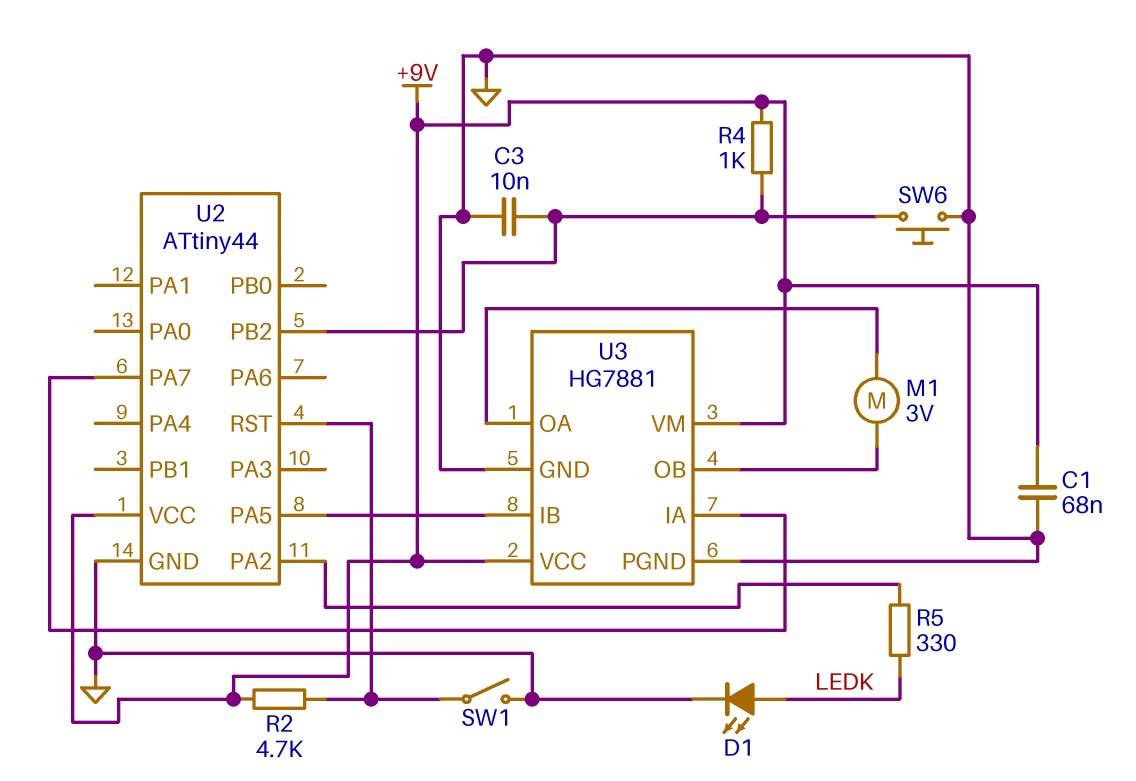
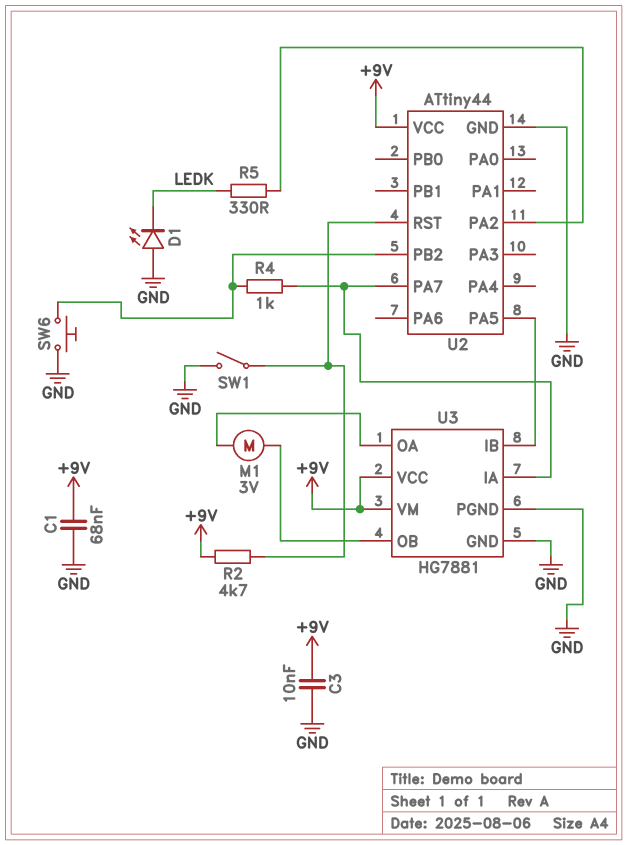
C3: 10nF (GND, U2/PB2) -> 10nF (+9V, GND)
D1: LED (A LEDK, K GND) -> LED (A GND, K LEDK)
R4: 1k (+9V, U2/PB2) -> 1k (U2/PA7, U2/PB2)

